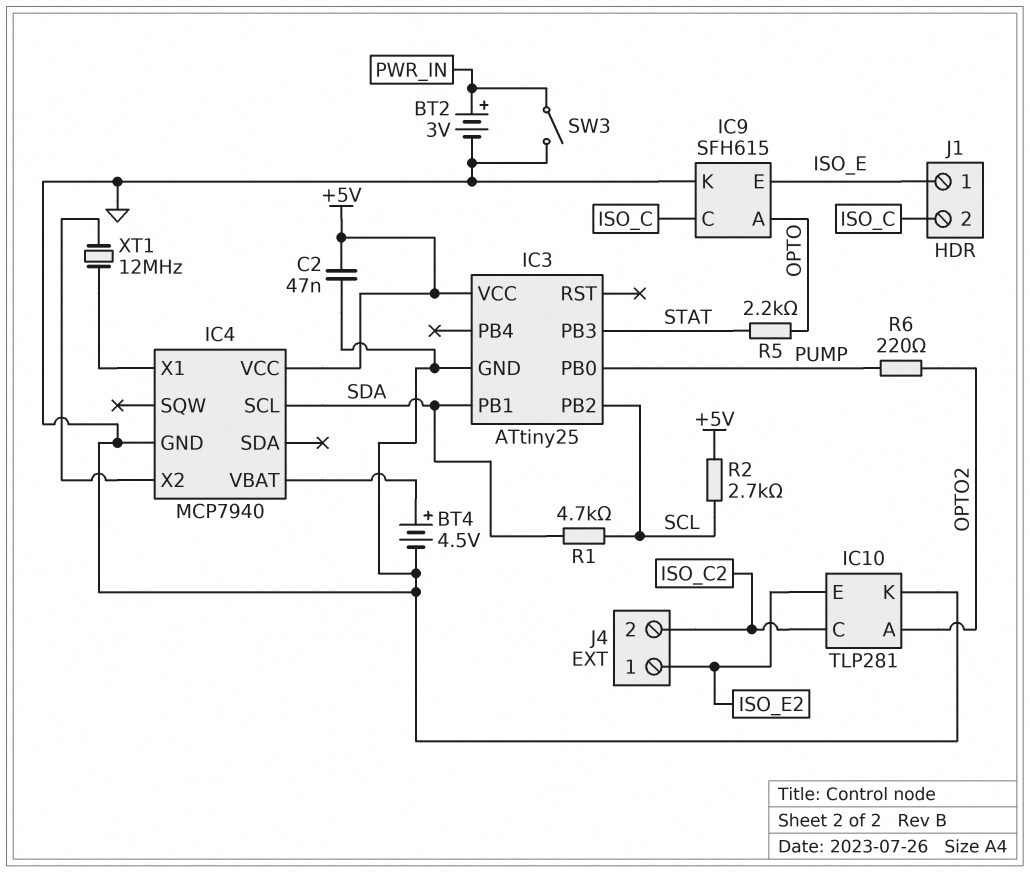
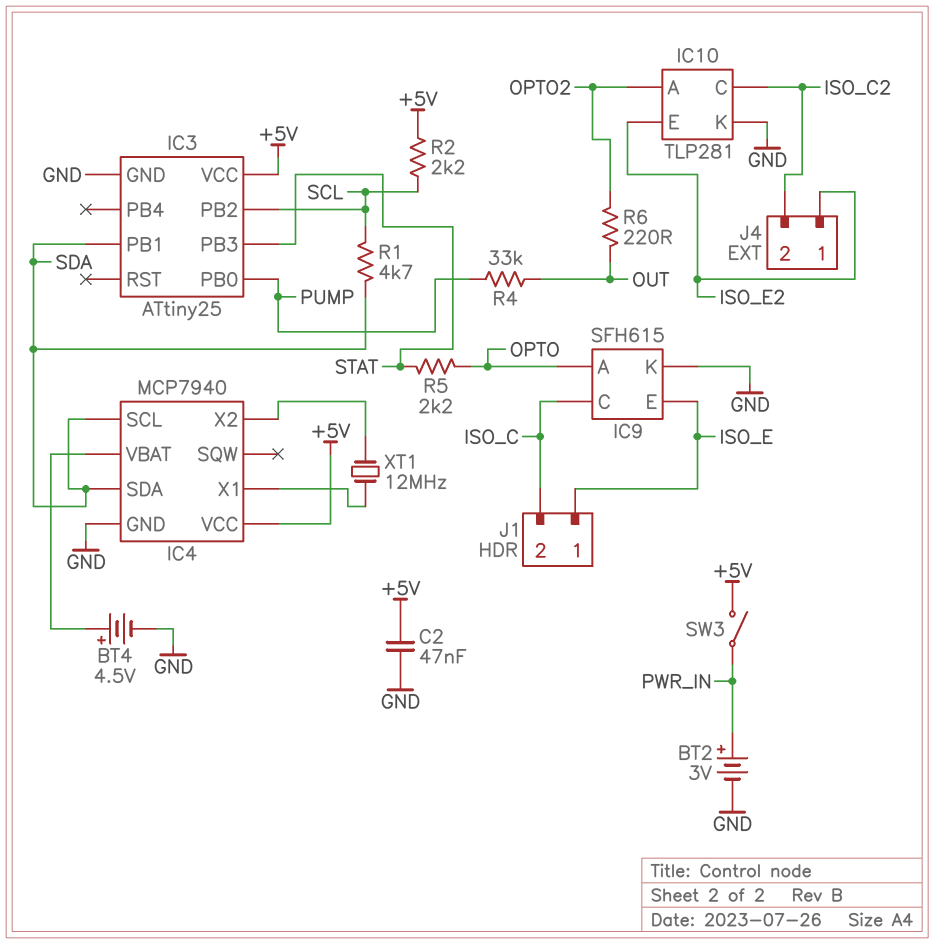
IC4 pin SDA: none -> SDA
R2: 2.7k (+5V, SCL) -> 2.2k (+5V, SCL)
R4: none -> 33k (OUT, PUMP)
R6: 220 (OPTO2, PUMP) -> 220 (OPTO2, OUT)
SW3: switch (GND, PWR_IN) -> switch (+5V, PWR_IN)

